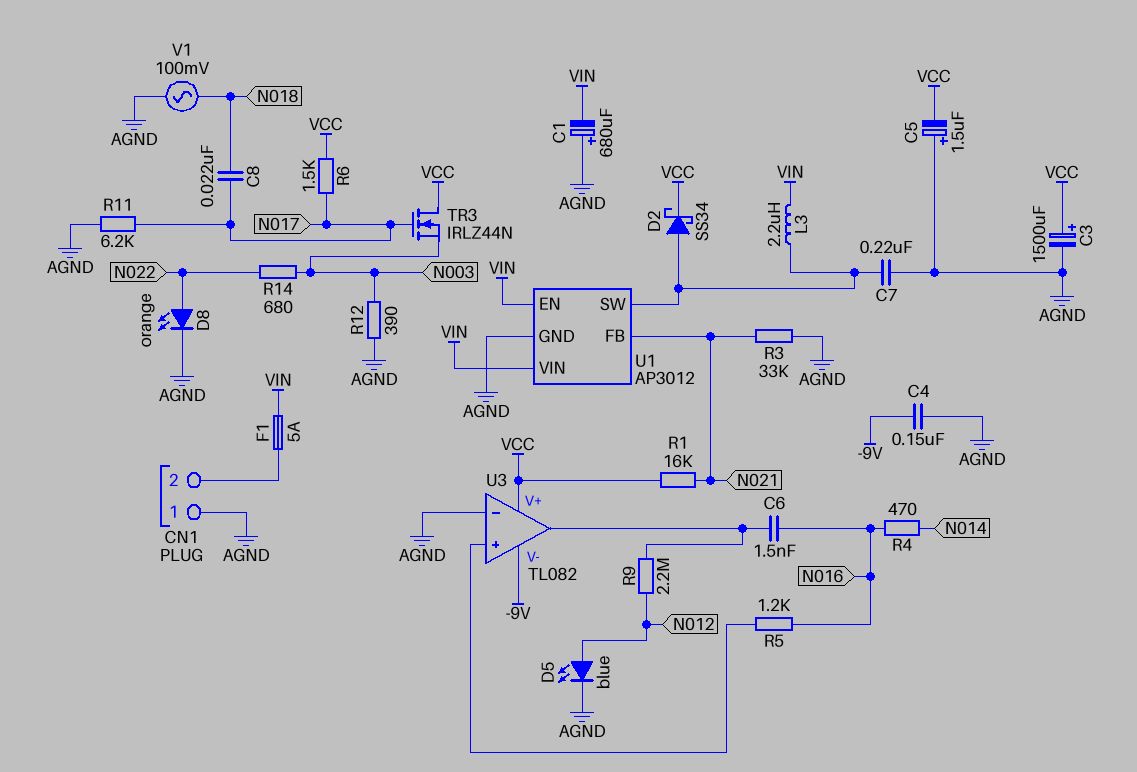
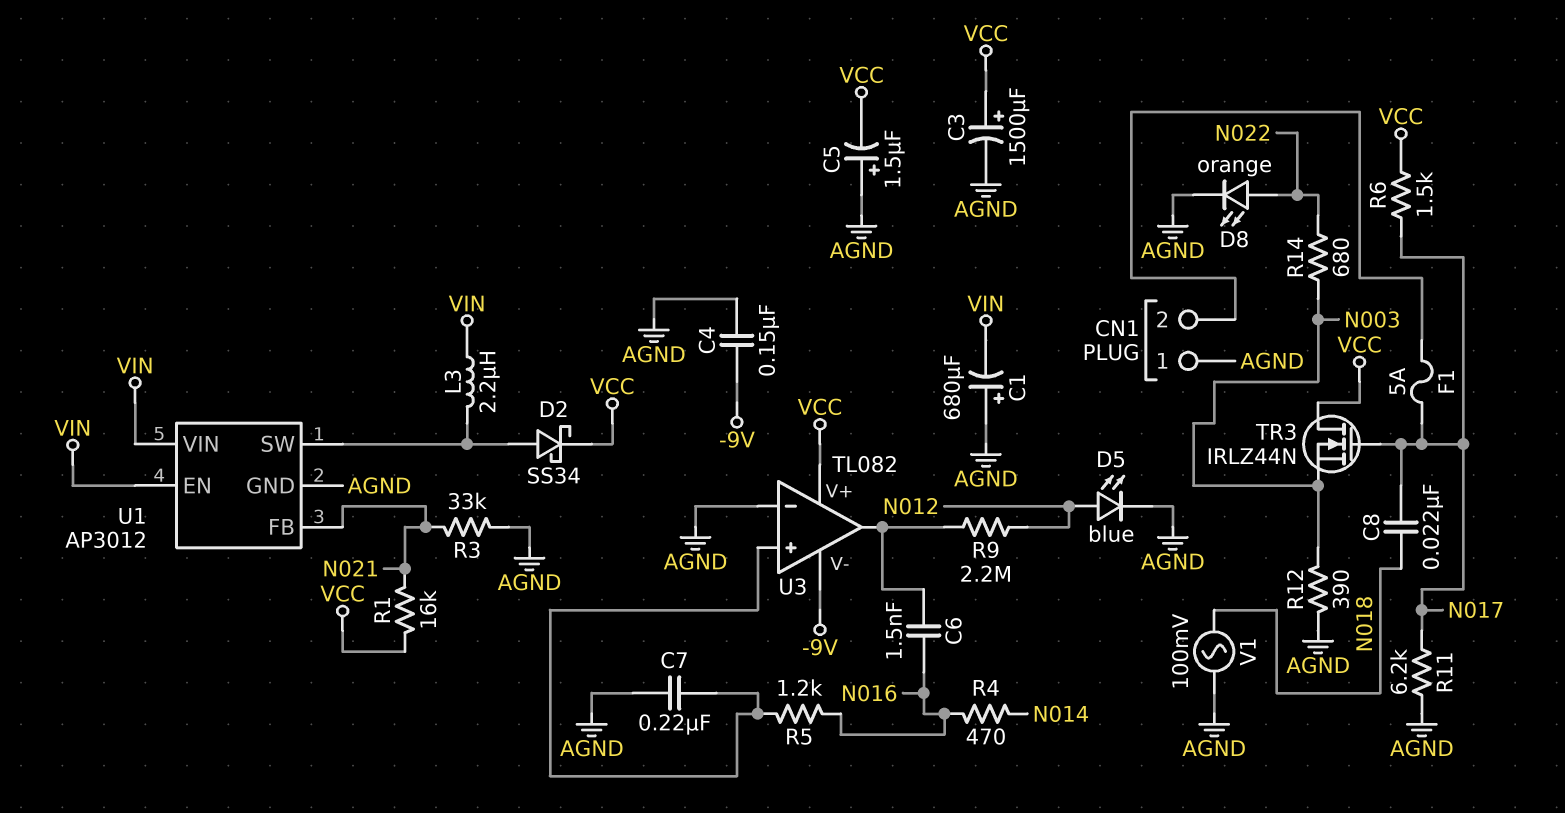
C7: 220nF (AGND, U1/SW) -> 220nF (AGND, U3/in+)
F1: 5A (CN1/2, VIN) -> 5A (CN1/2, N017)

